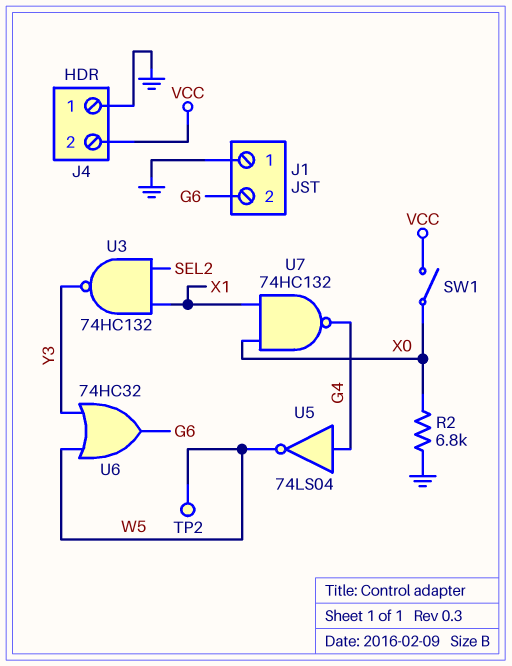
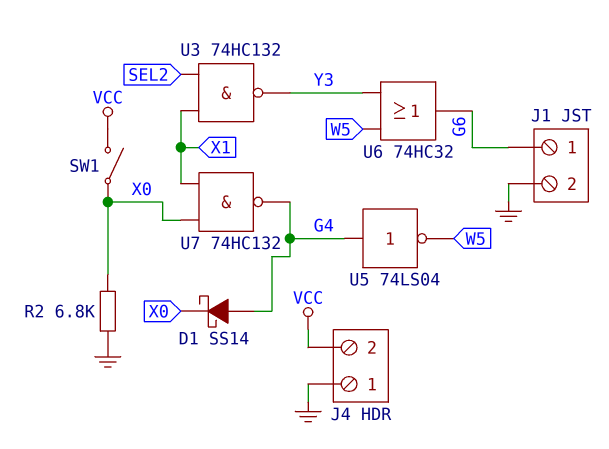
D1: none -> schottky SS14 (A G4, K X0)
J1 pin 1: GND -> G6
J1 pin 2: G6 -> GND
TP2: test point (W5) -> none

